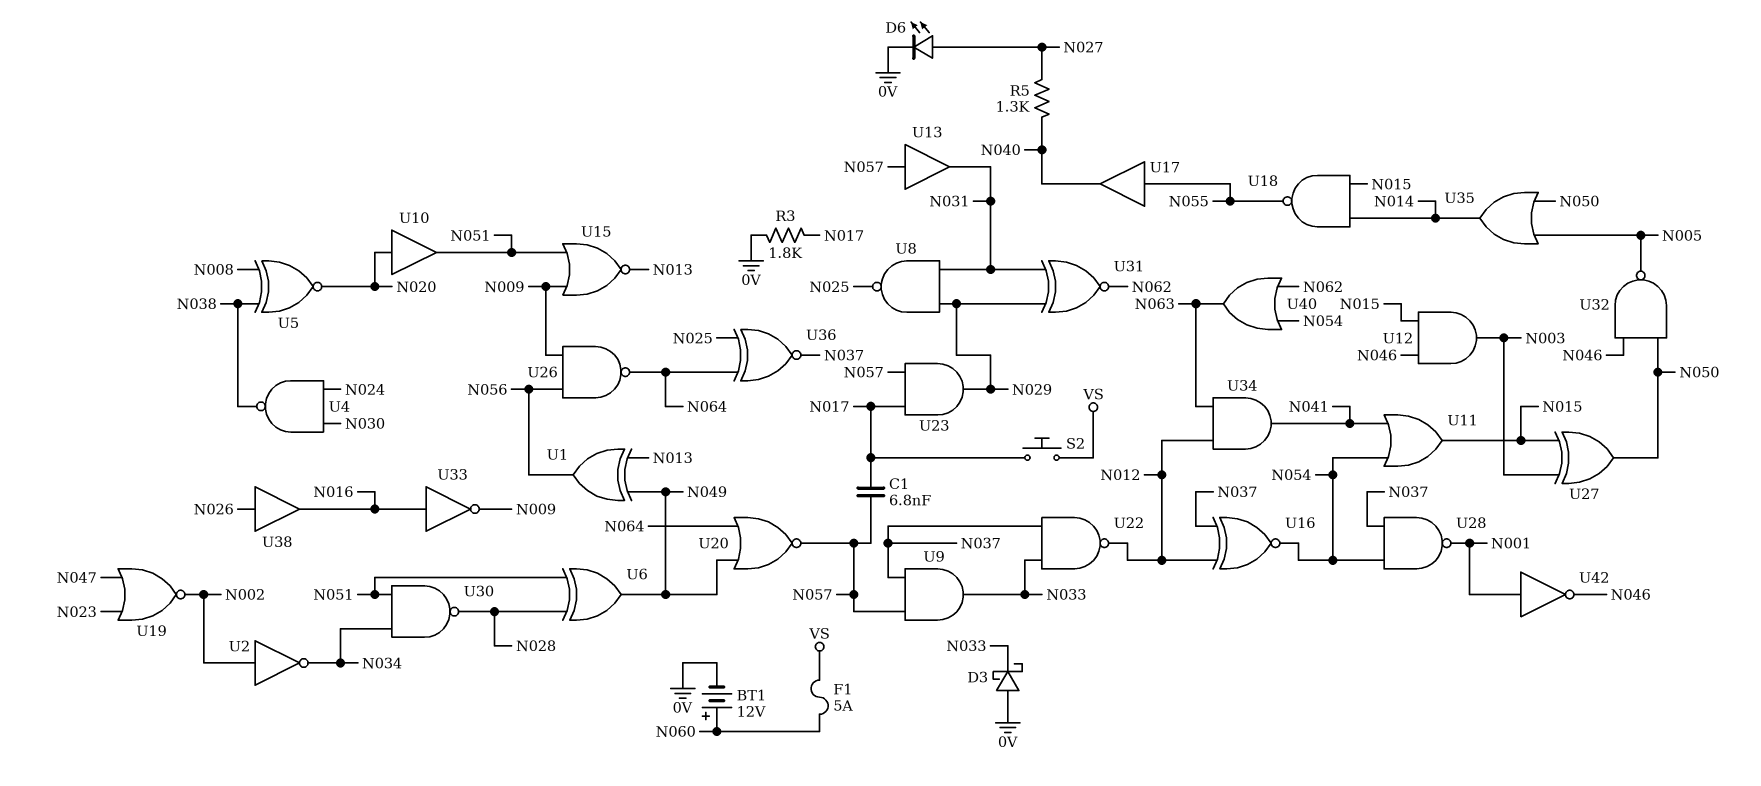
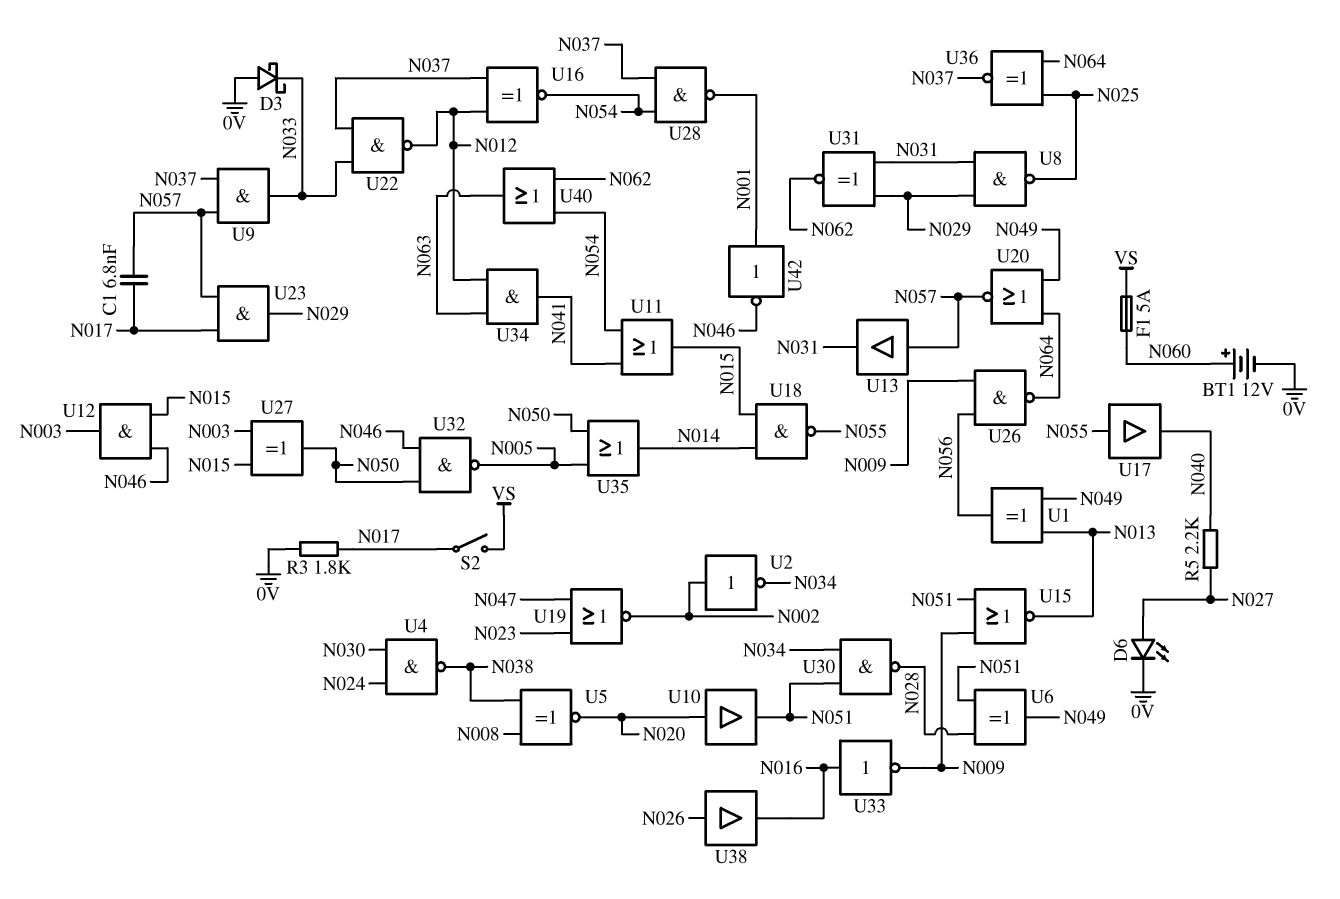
R5: 1.3k (N027, N040) -> 2.2k (N027, N040)
S2: button (N017, VS) -> switch (N017, VS)

